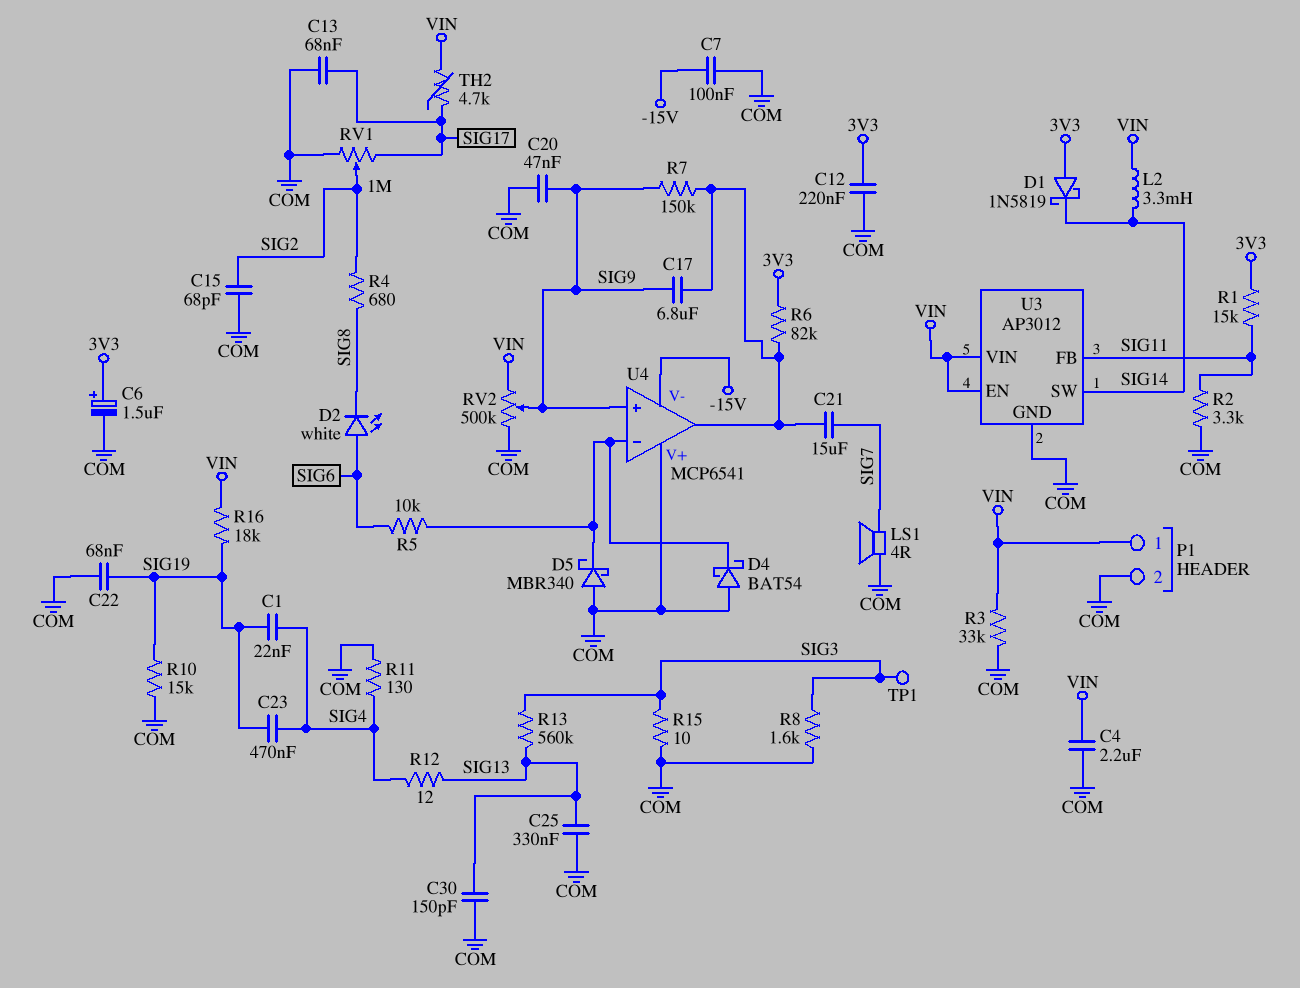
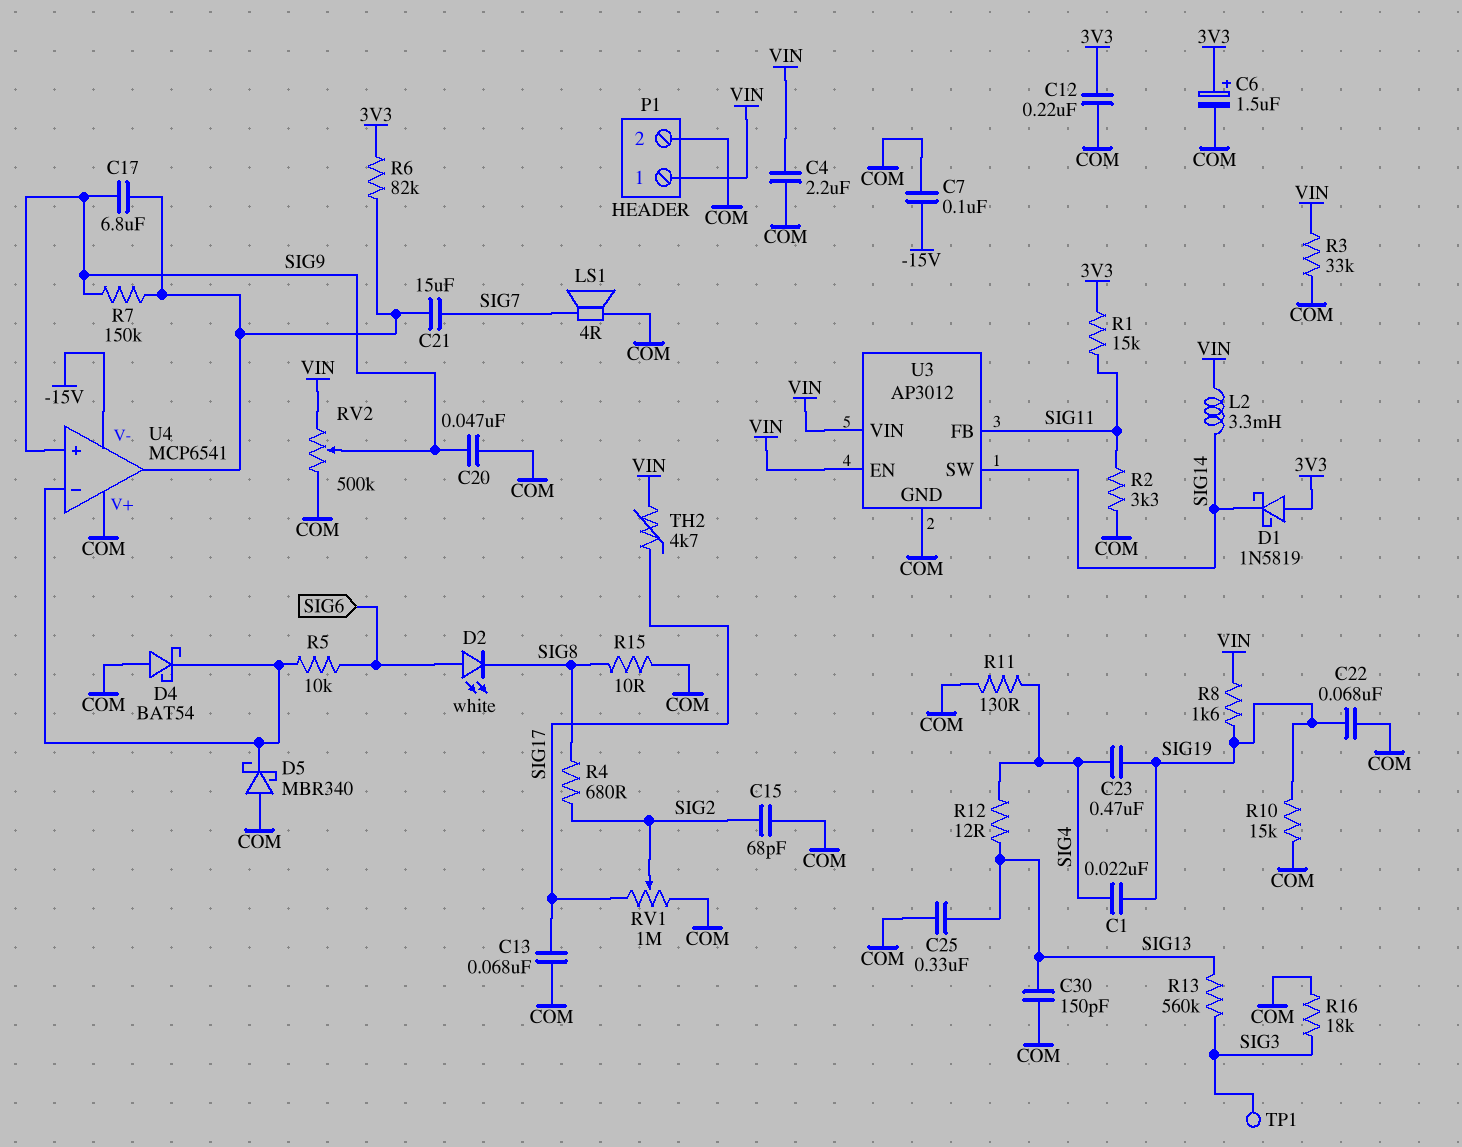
R8: 1.6k (COM, SIG3) -> 1.6k (SIG19, VIN)
R15: 10 (COM, SIG3) -> 10 (COM, SIG8)
R16: 18k (SIG19, VIN) -> 18k (COM, SIG3)

